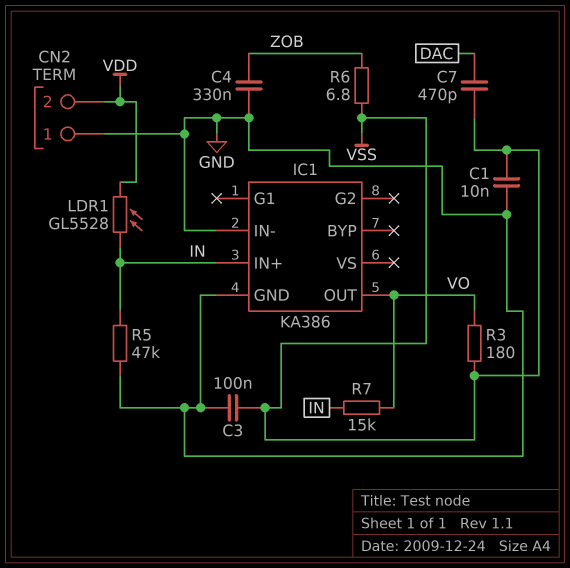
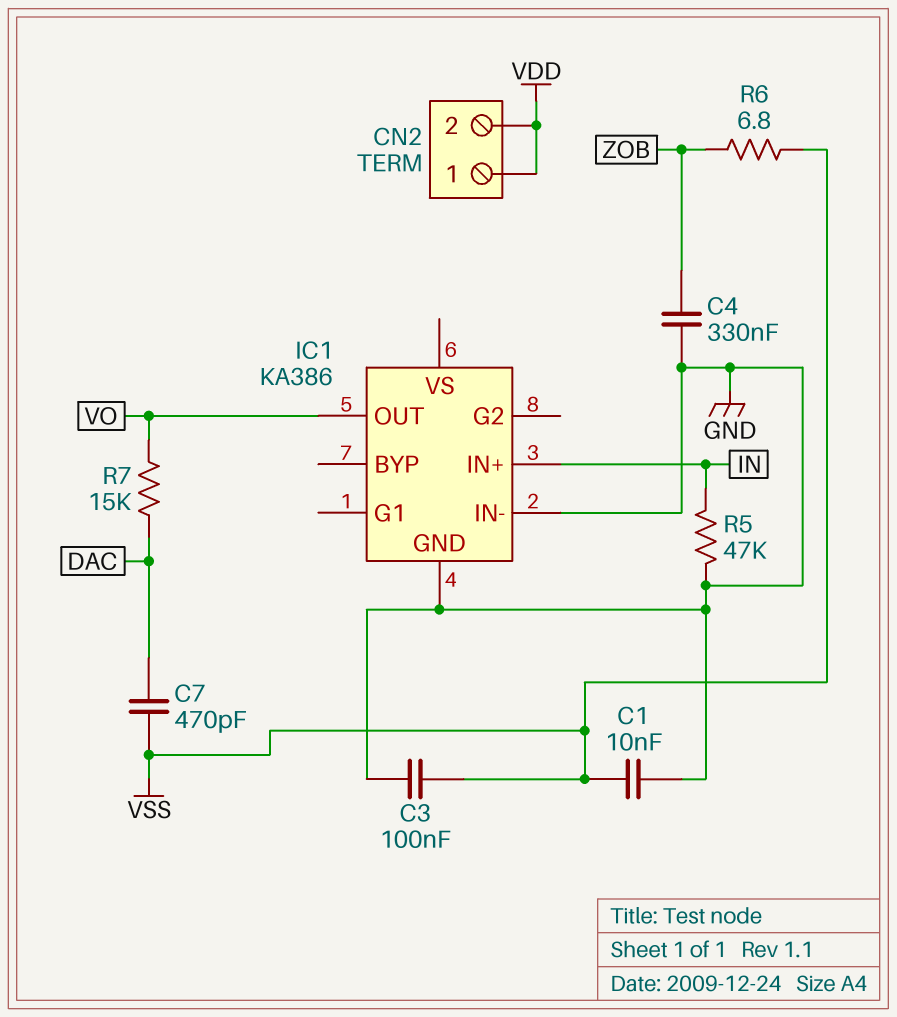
CN2 pin 1: GND -> VDD
LDR1: GL5528 (IN, VDD) -> none
R3: 180 (VO, VSS) -> none
R7: 15k (IN, VO) -> 15k (DAC, VO)

